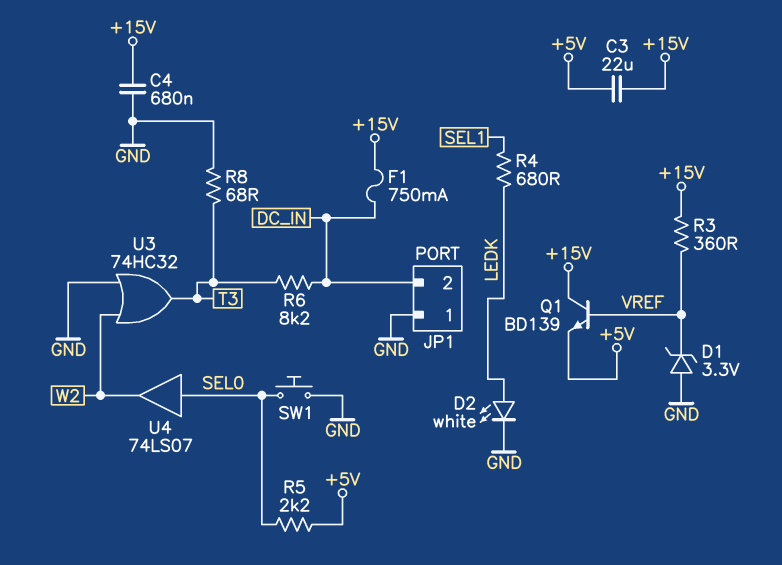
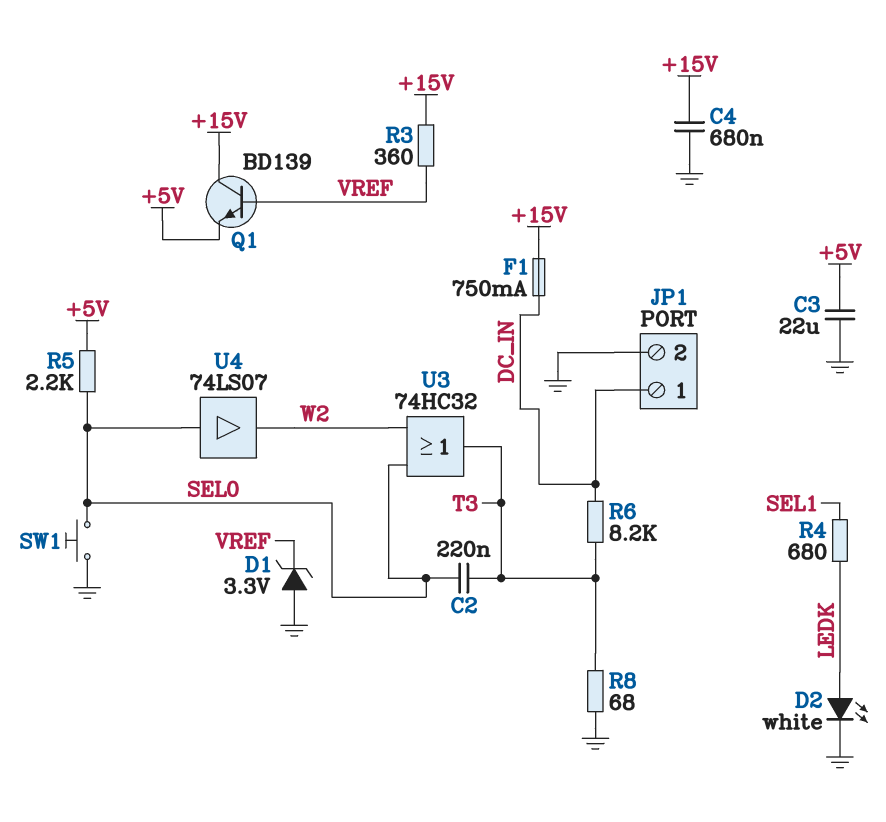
C2: none -> 220nF (SEL0, T3)
C3: 22uF (+5V, +15V) -> 22uF (+5V, GND)
JP1 pin 1: GND -> DC_IN
JP1 pin 2: DC_IN -> GND
U3: OR 74HC32 (in GND, in W2, out T3) -> OR 74HC32 (in SEL0, in W2, out T3)

